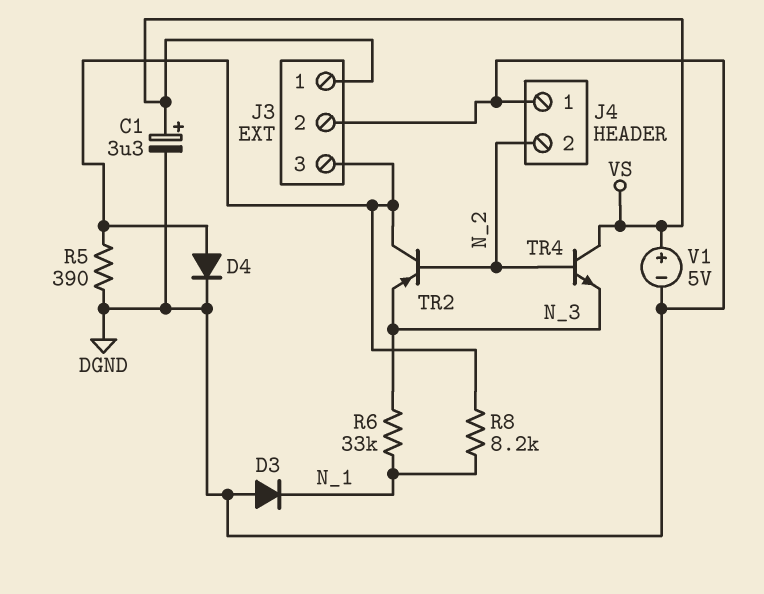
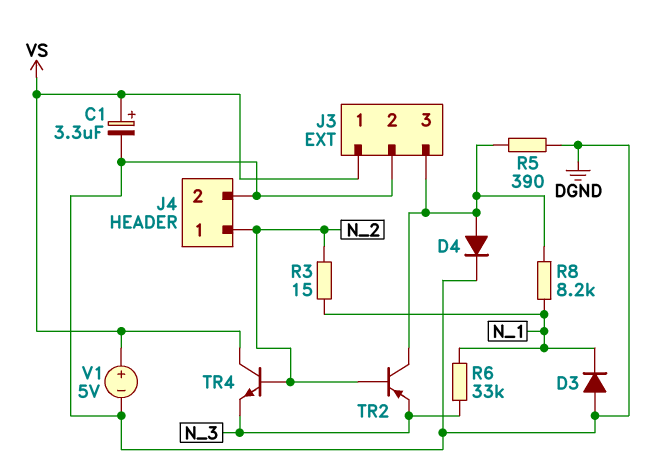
J4 pin 1: DGND -> N_2
J4 pin 2: N_2 -> DGND
R3: none -> 15 (N_1, N_2)

